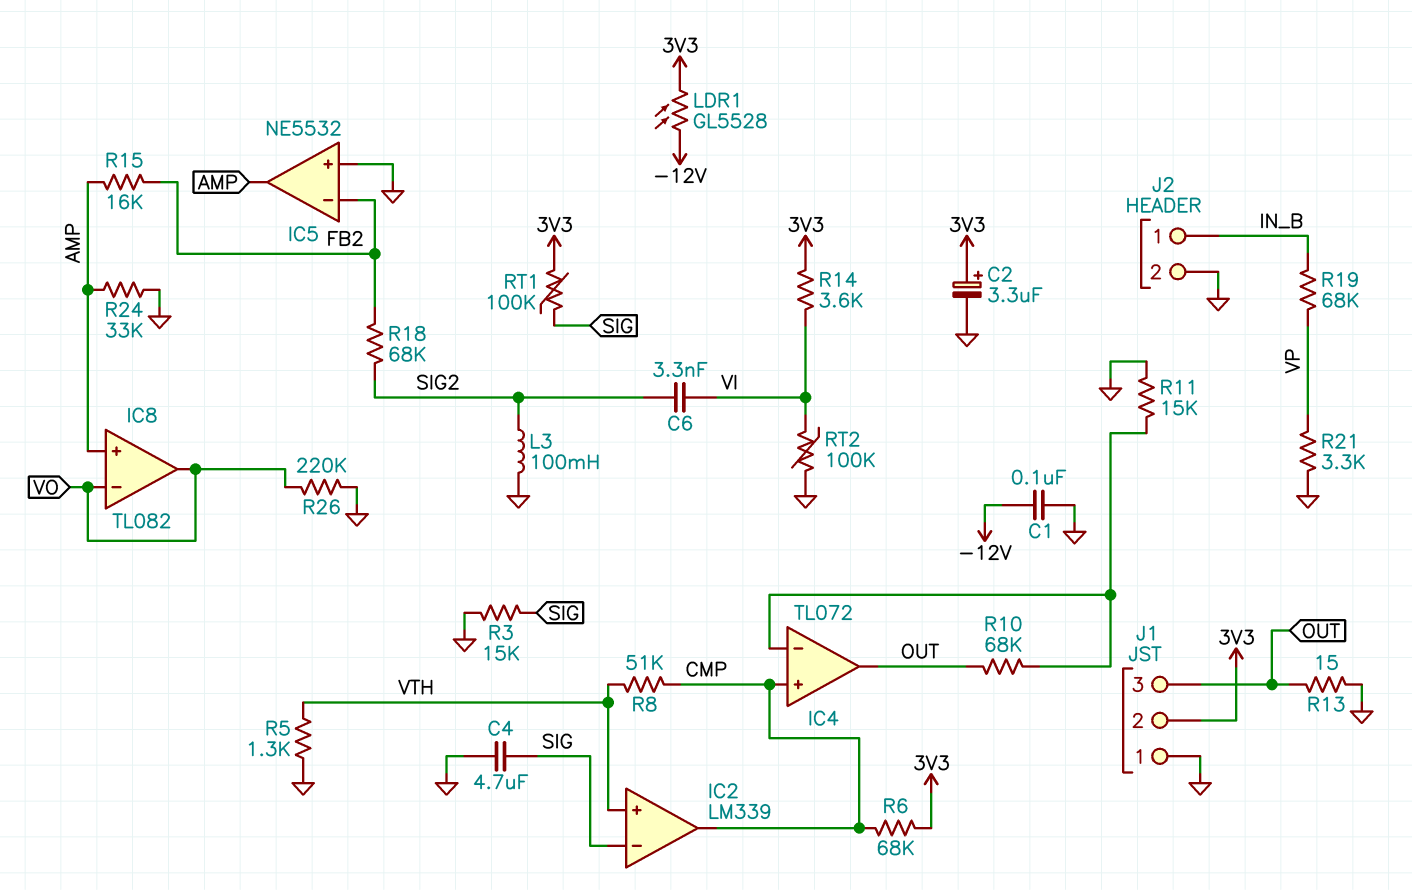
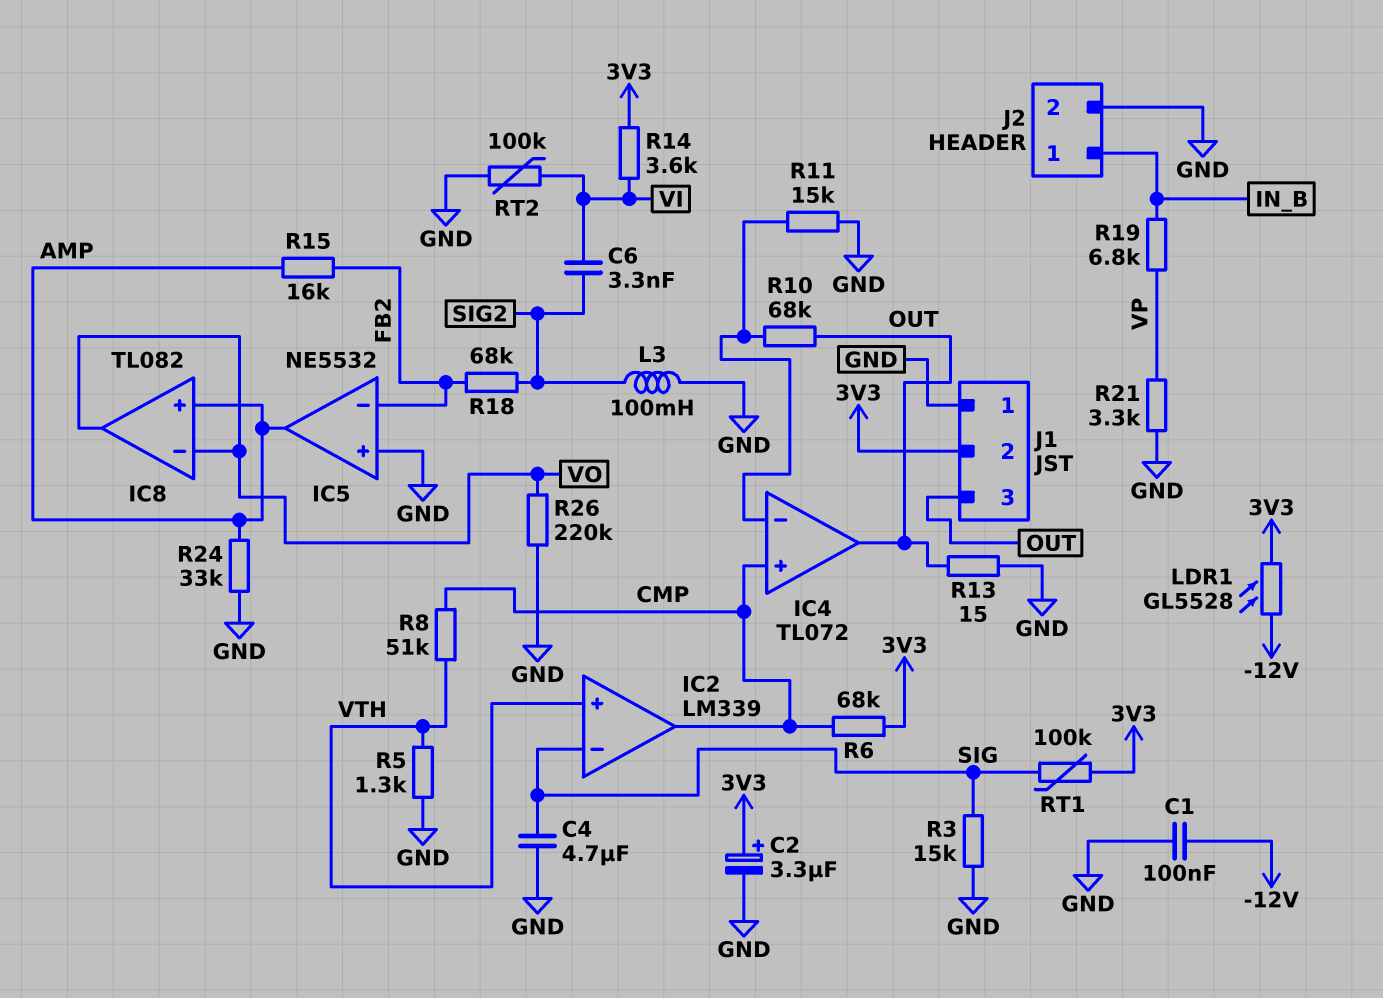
R19: 68k (IN_B, VP) -> 6.8k (IN_B, VP)

